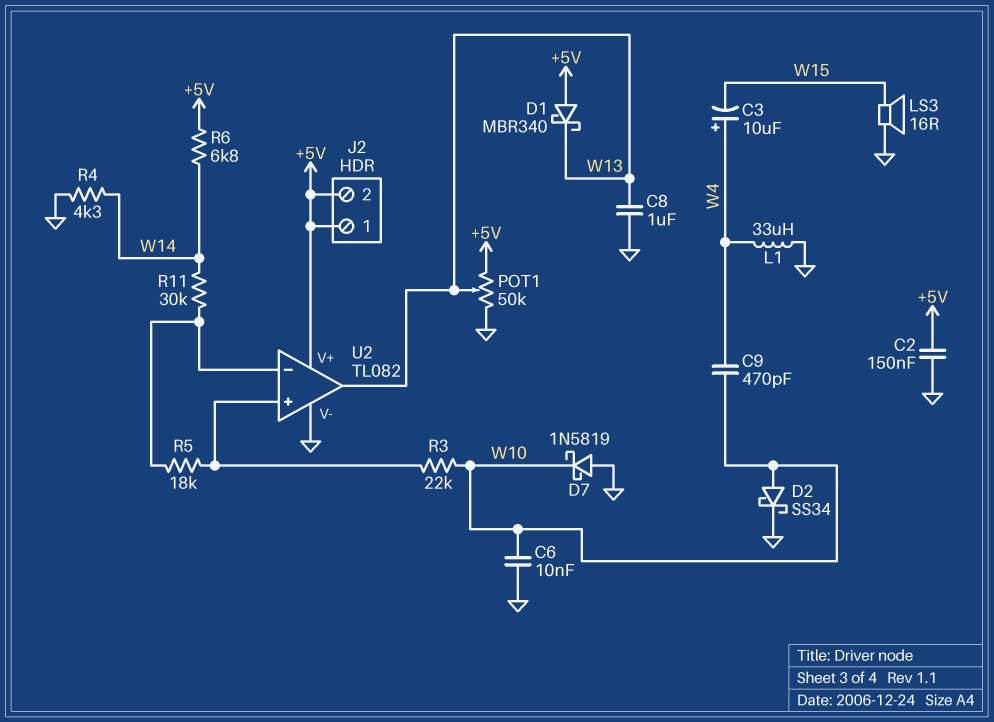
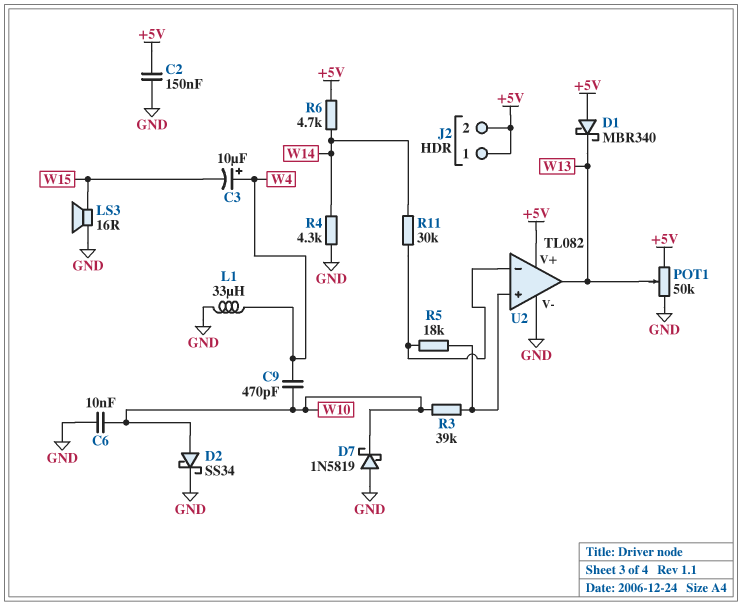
C8: 1uF (GND, W13) -> none
R3: 22k (U2/in+, W10) -> 39k (U2/in+, W10)
R6: 6.8k (+5V, W14) -> 4.7k (+5V, W14)

